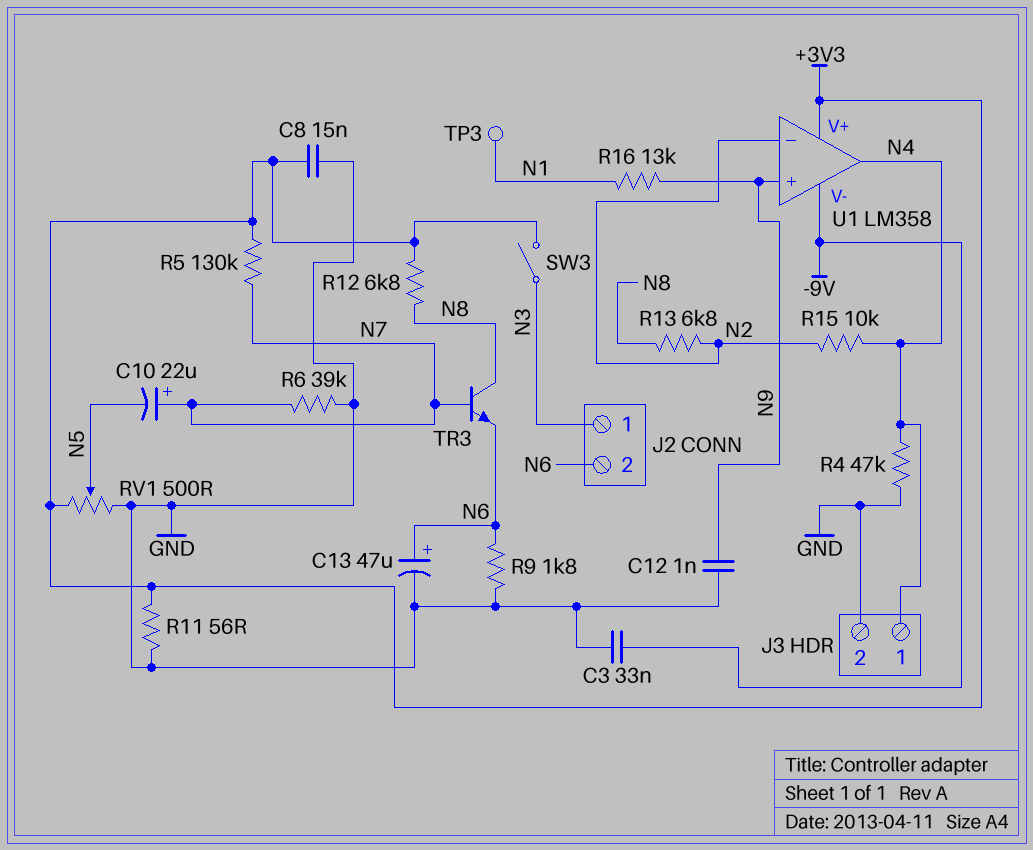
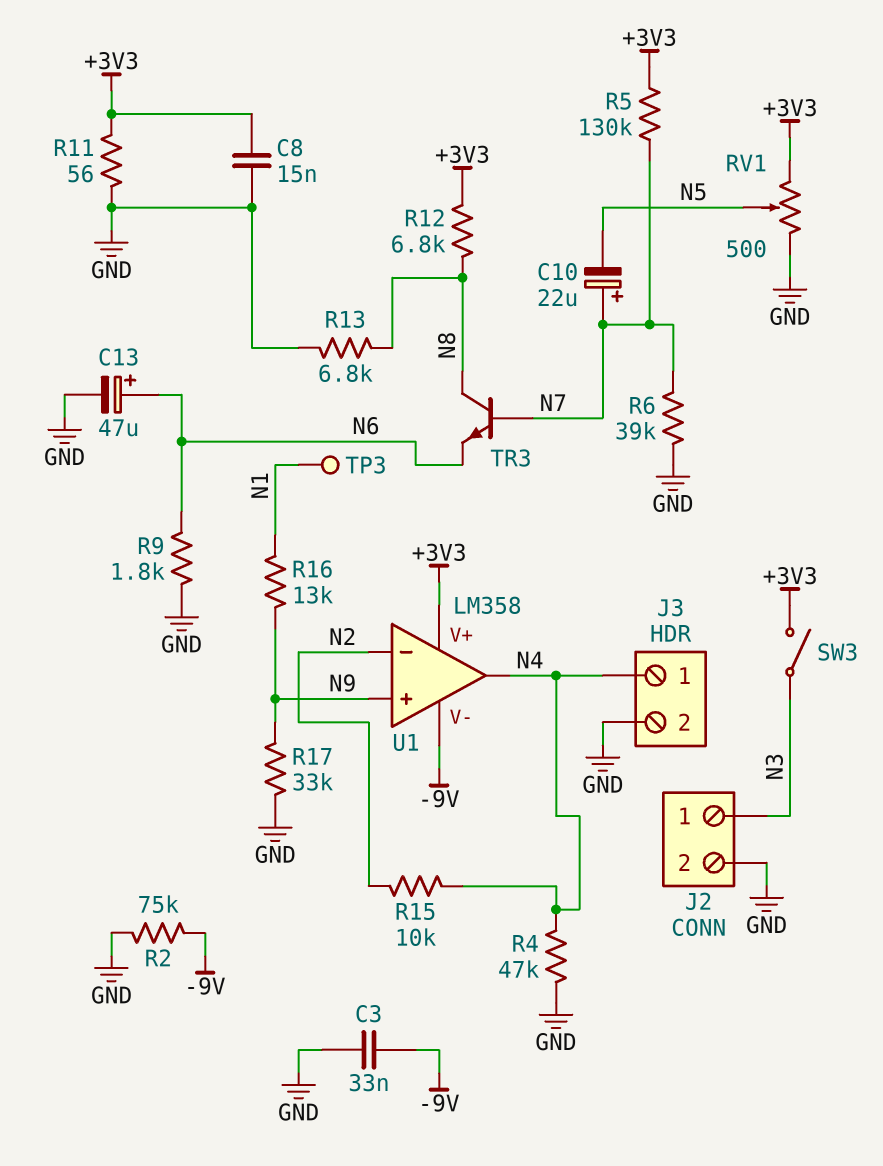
C12: 1nF (GND, N9) -> none
J2 pin 2: N6 -> GND
R2: none -> 75k (-9V, GND)
R13: 6.8k (N2, N8) -> 6.8k (GND, N8)
R17: none -> 33k (GND, N9)

